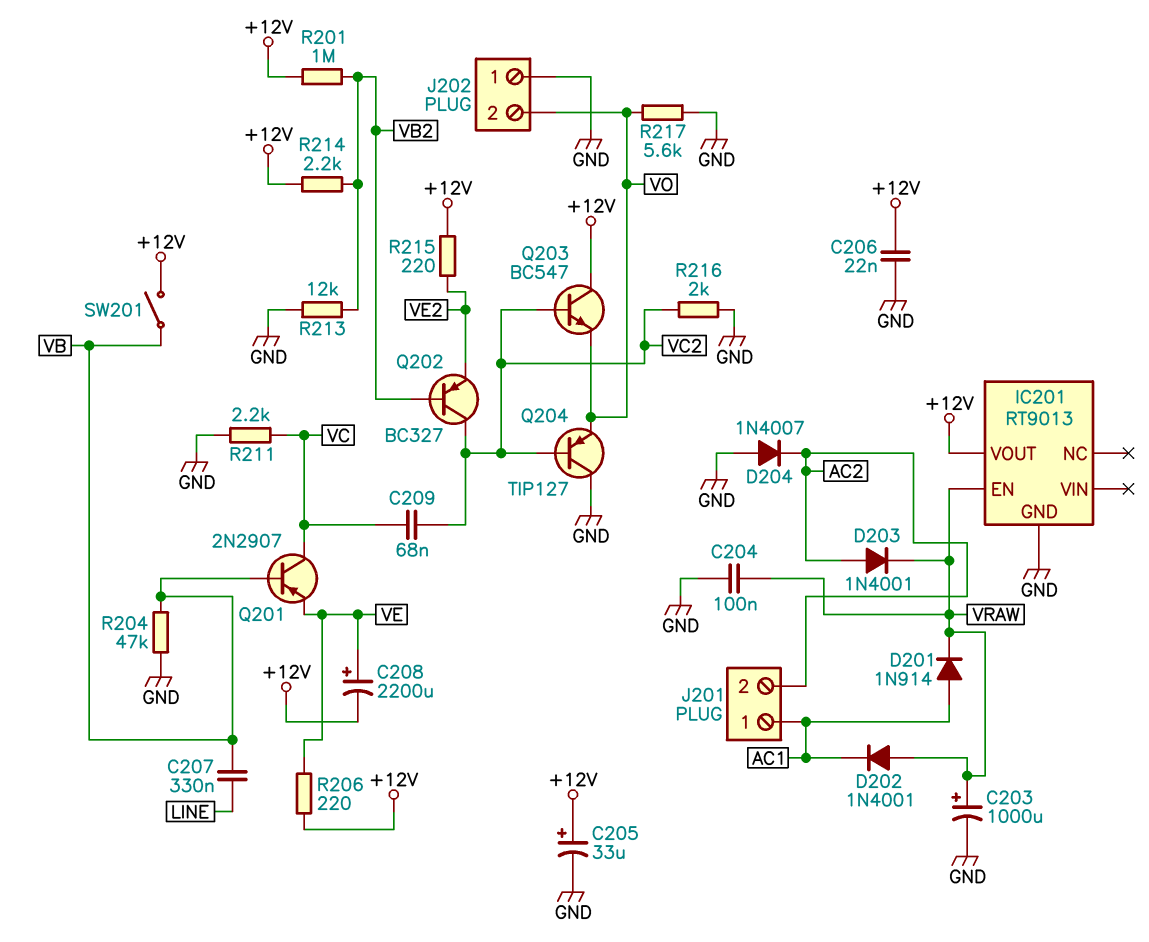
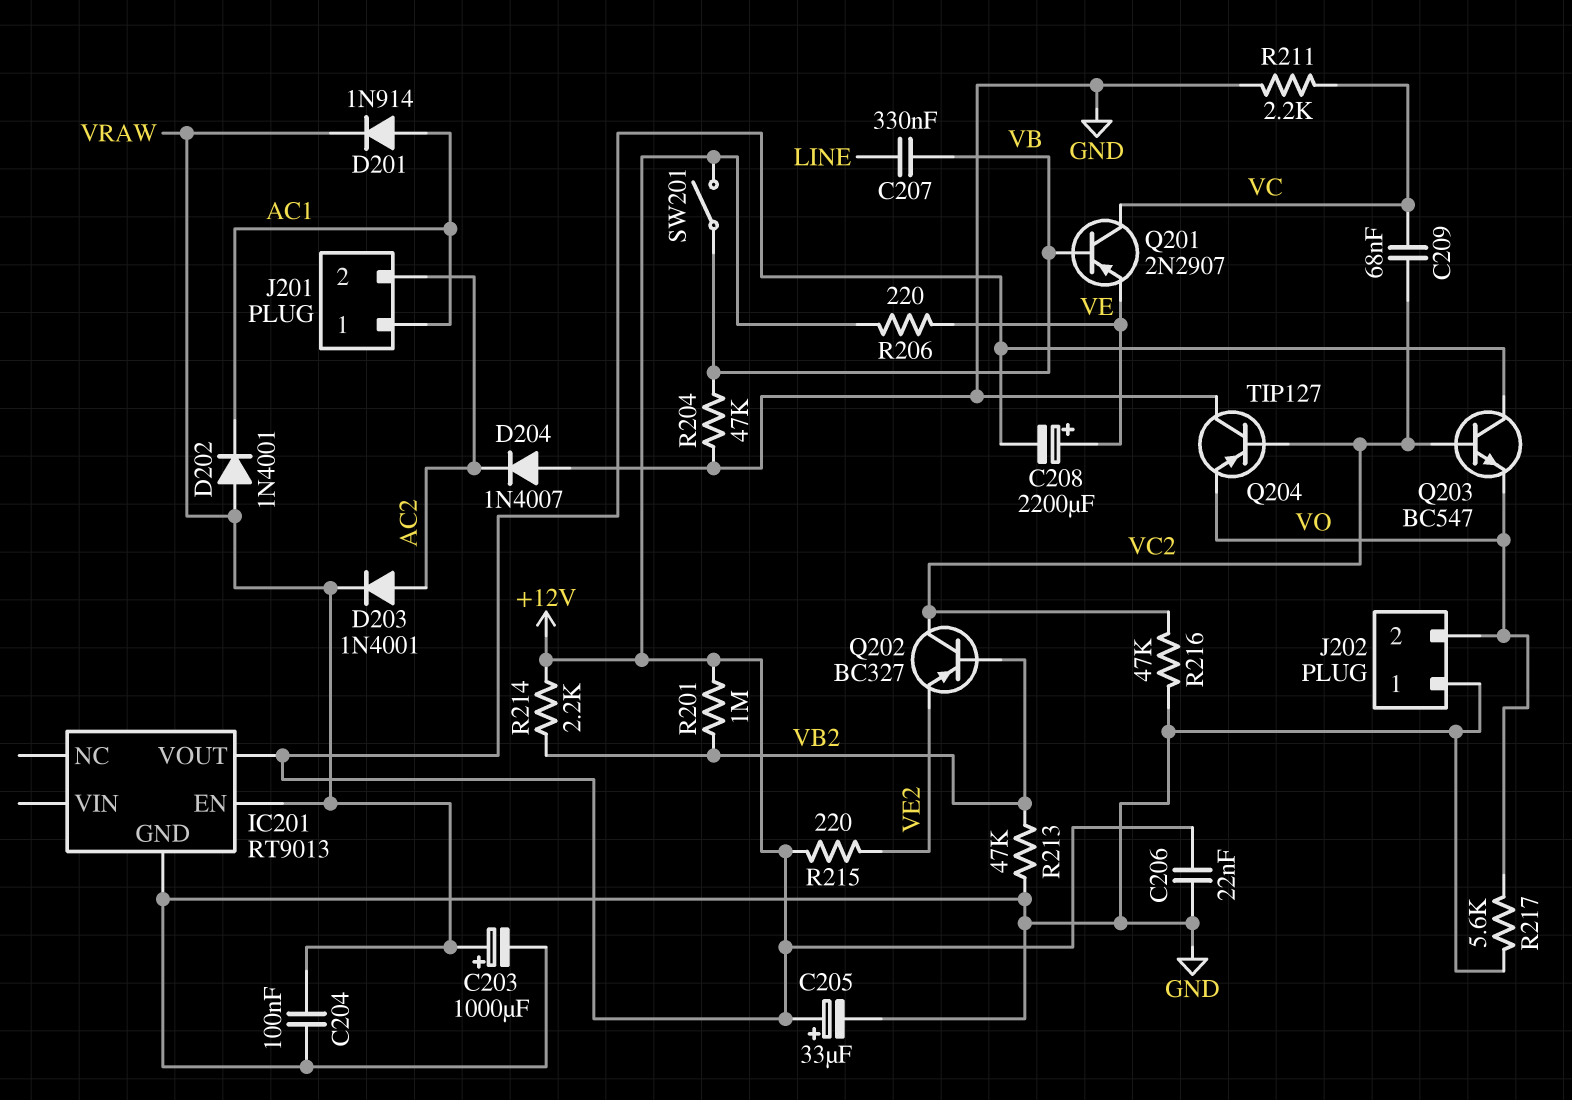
R213: 12k (GND, VB2) -> 47k (GND, VB2)
R216: 2k (GND, VC2) -> 47k (GND, VC2)

